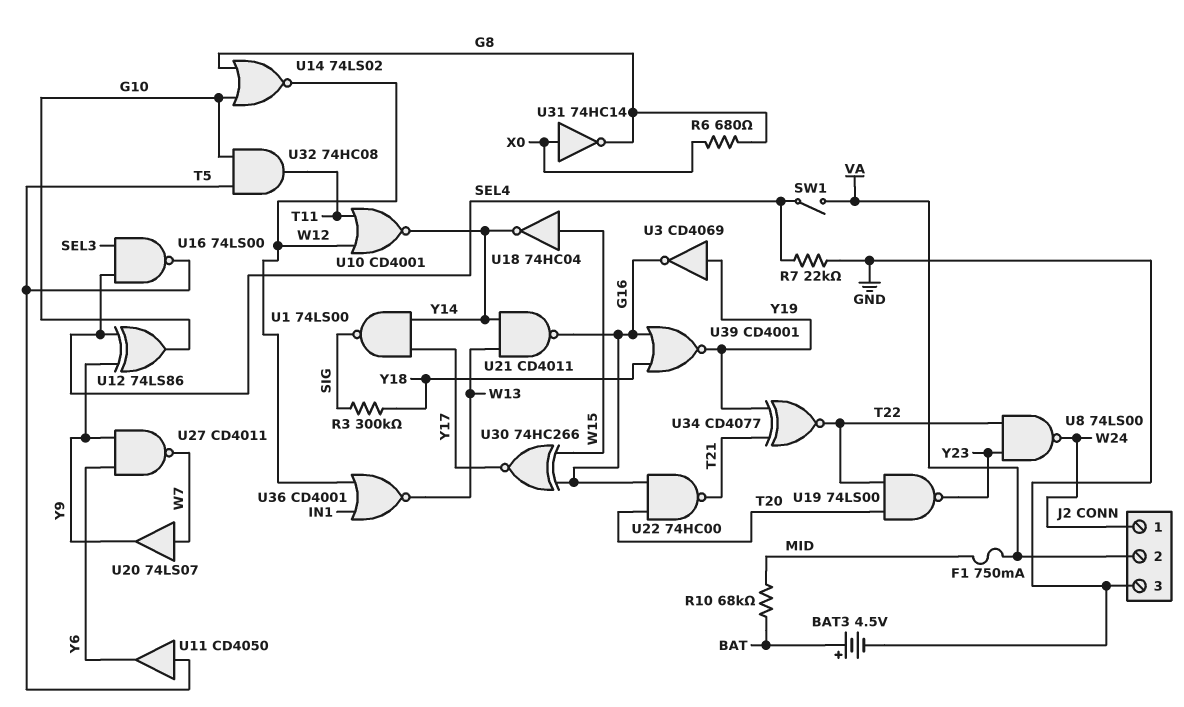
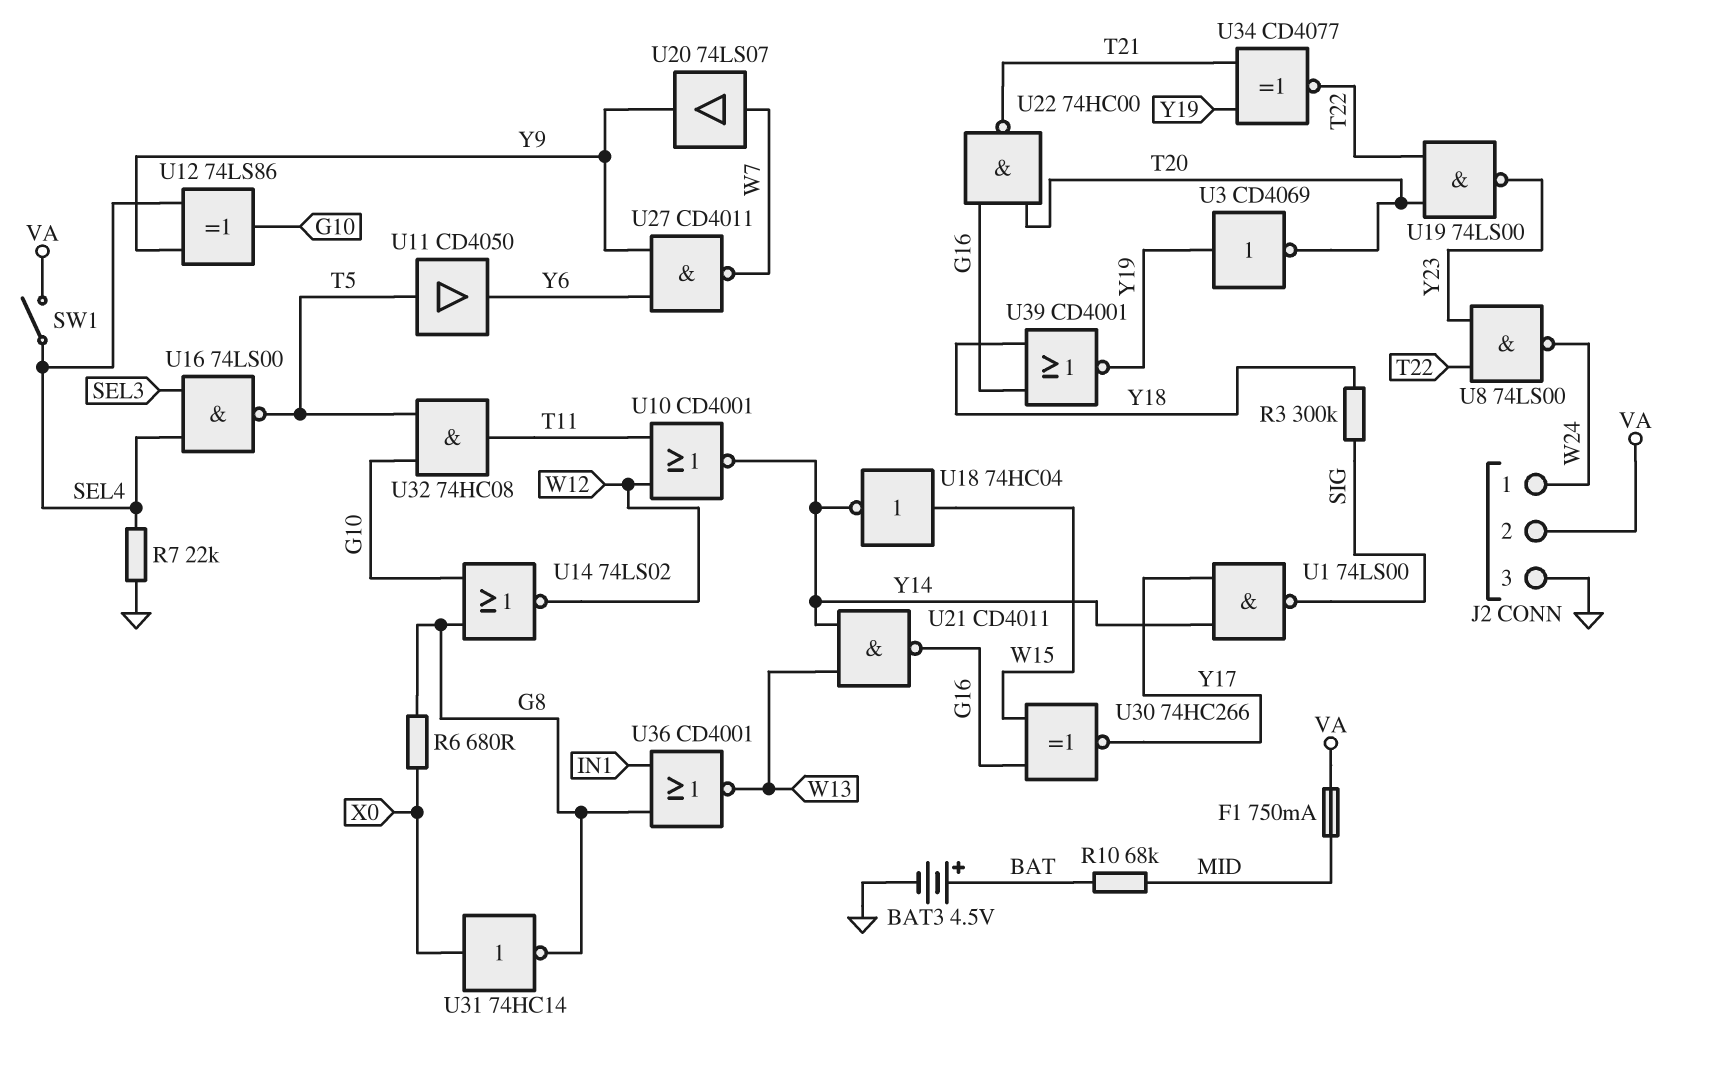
U3: NOT CD4069 (in Y19, out G16) -> NOT CD4069 (in Y19, out T20)
U36: NOR CD4001 (in IN1, in W12, out W13) -> NOR CD4001 (in G8, in IN1, out W13)

